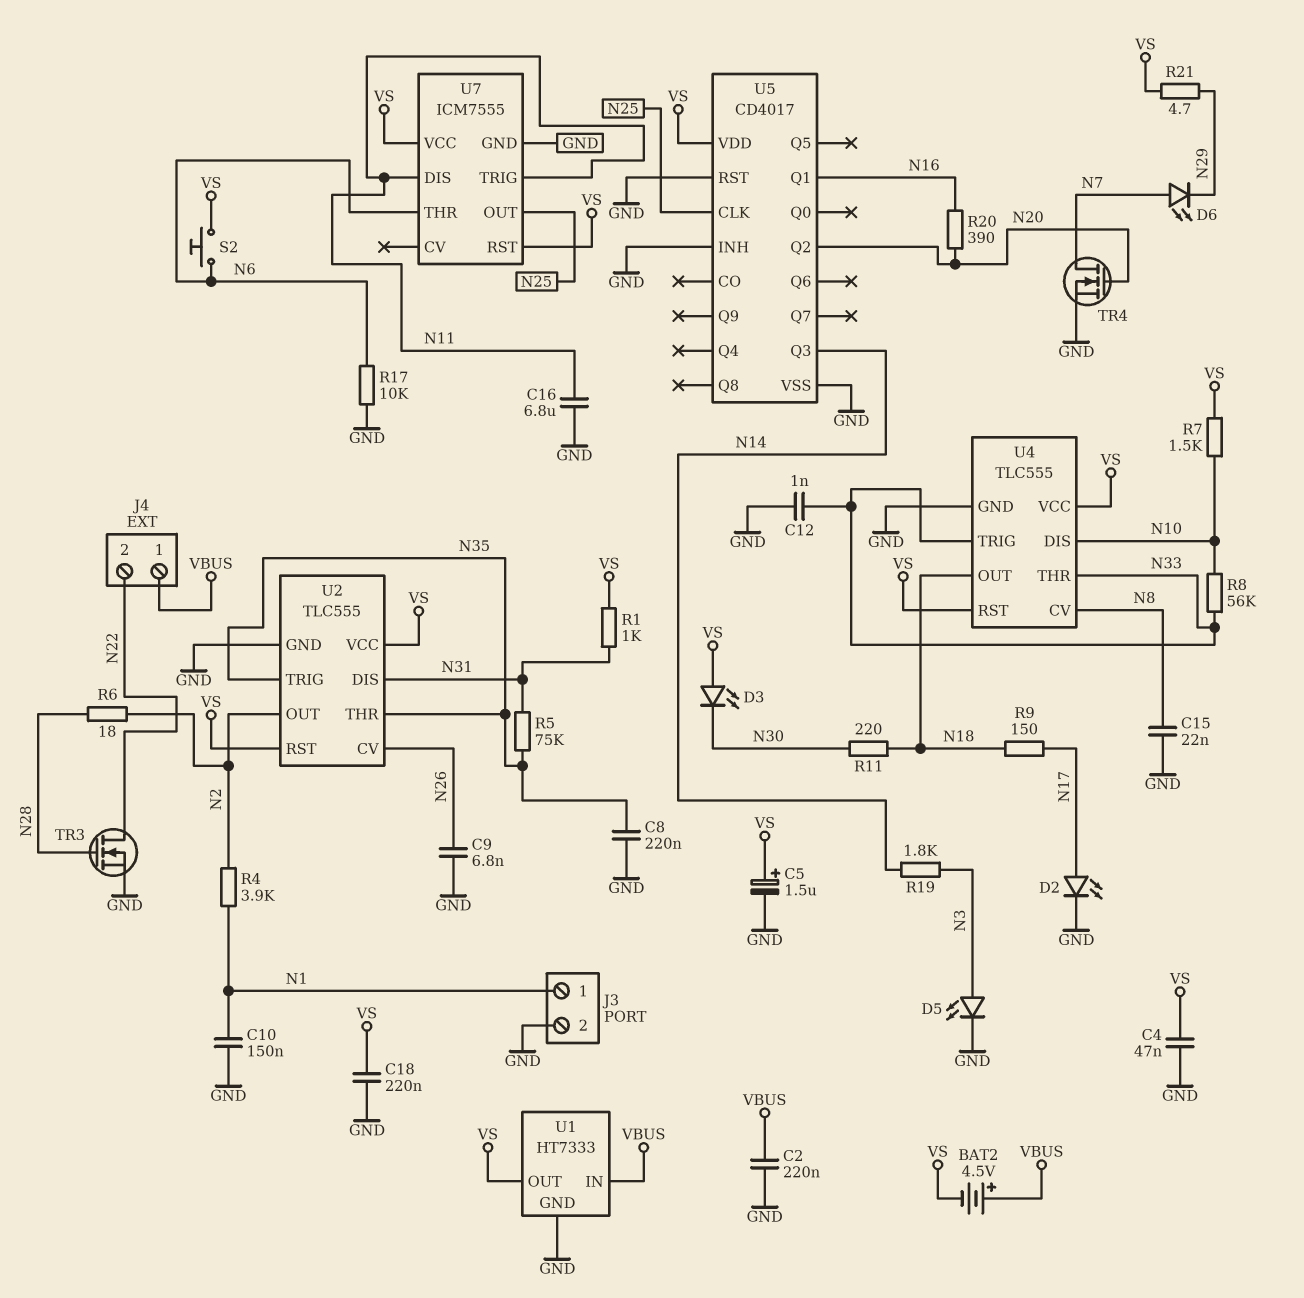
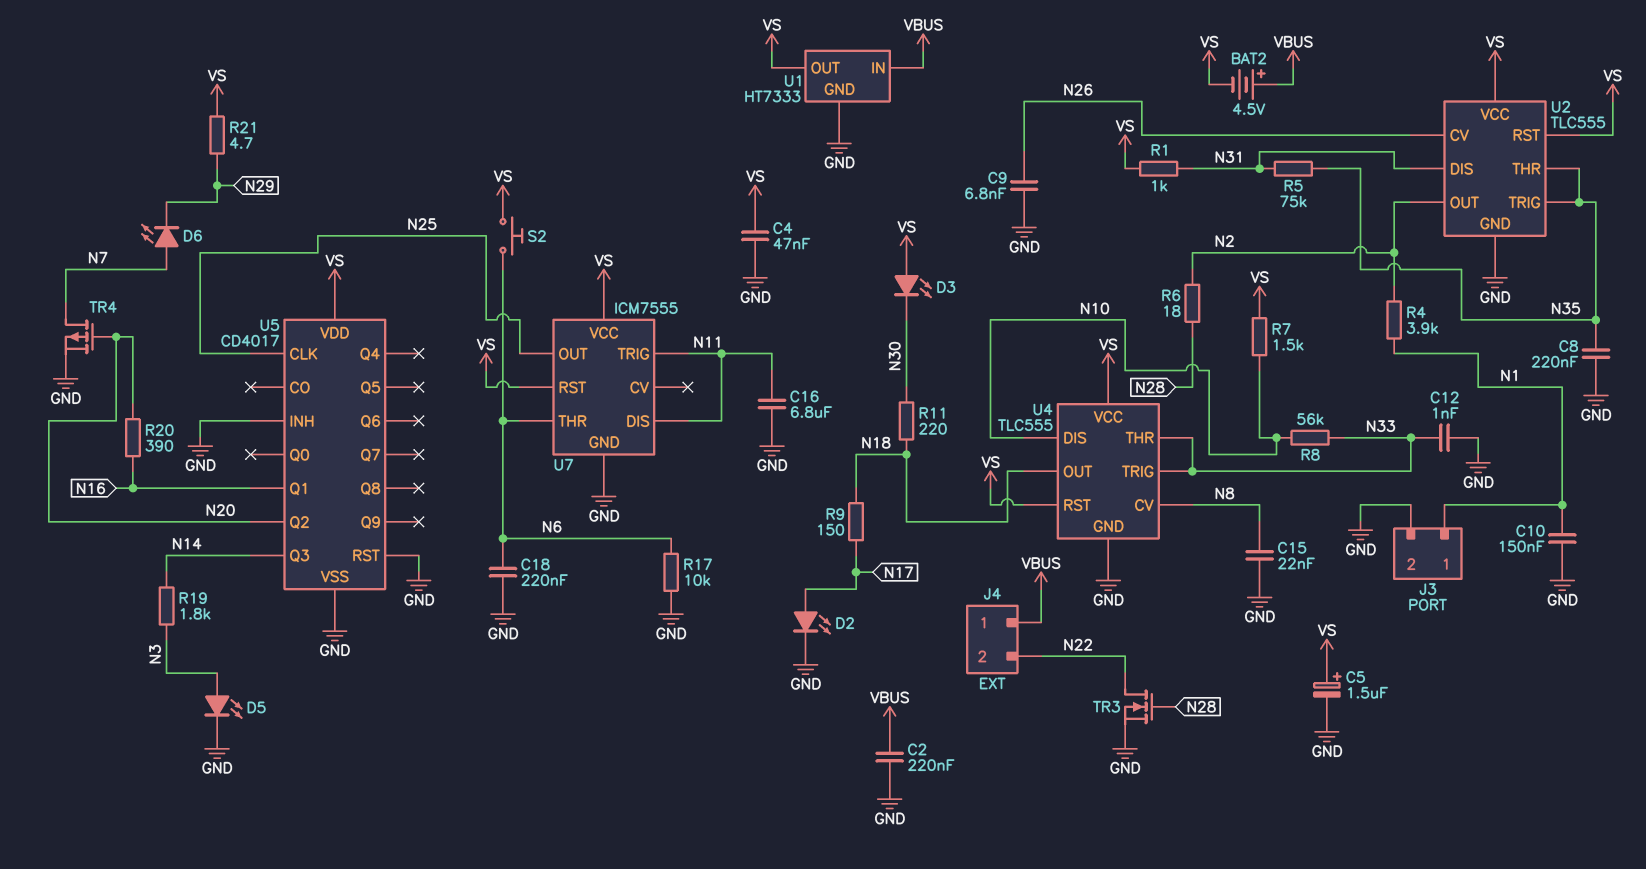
C18: 220nF (GND, VS) -> 220nF (GND, N6)
TR4: NMOS (G N20, D N7, S GND) -> PMOS (G N20, D N7, S GND)

